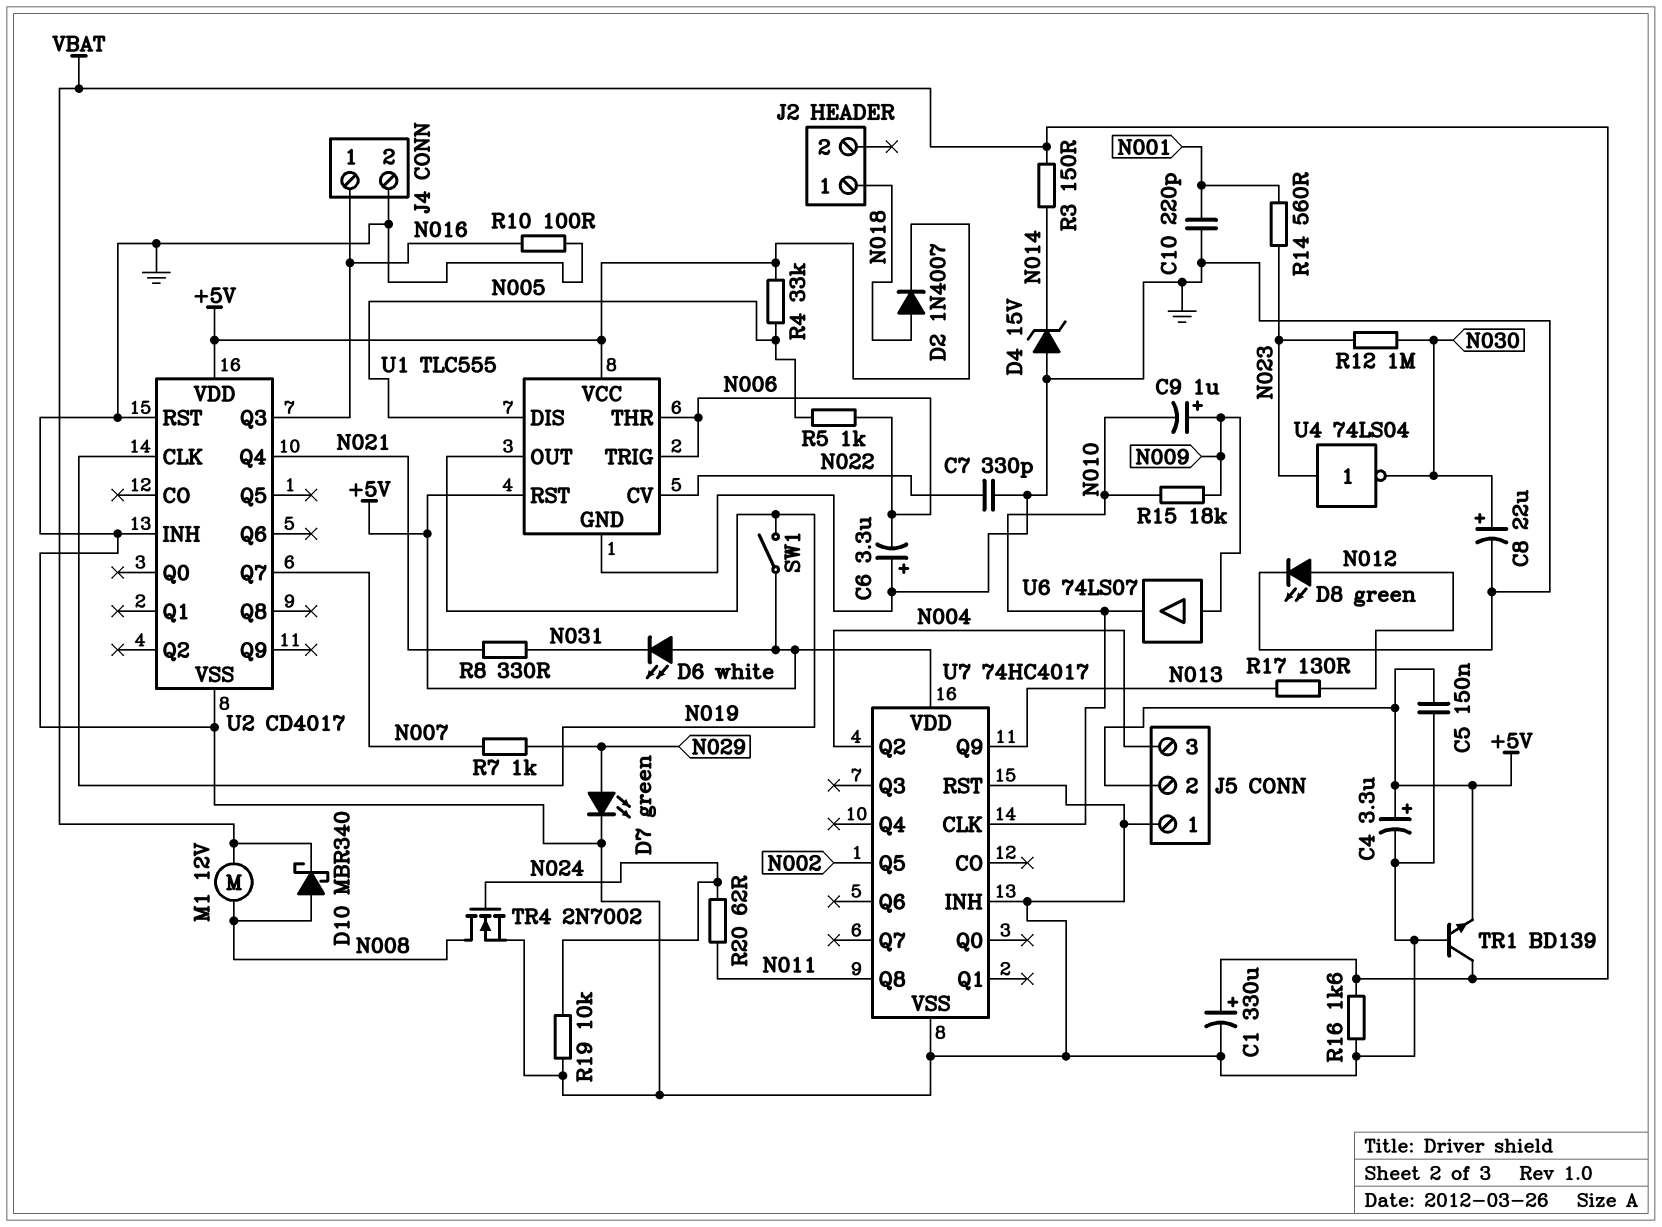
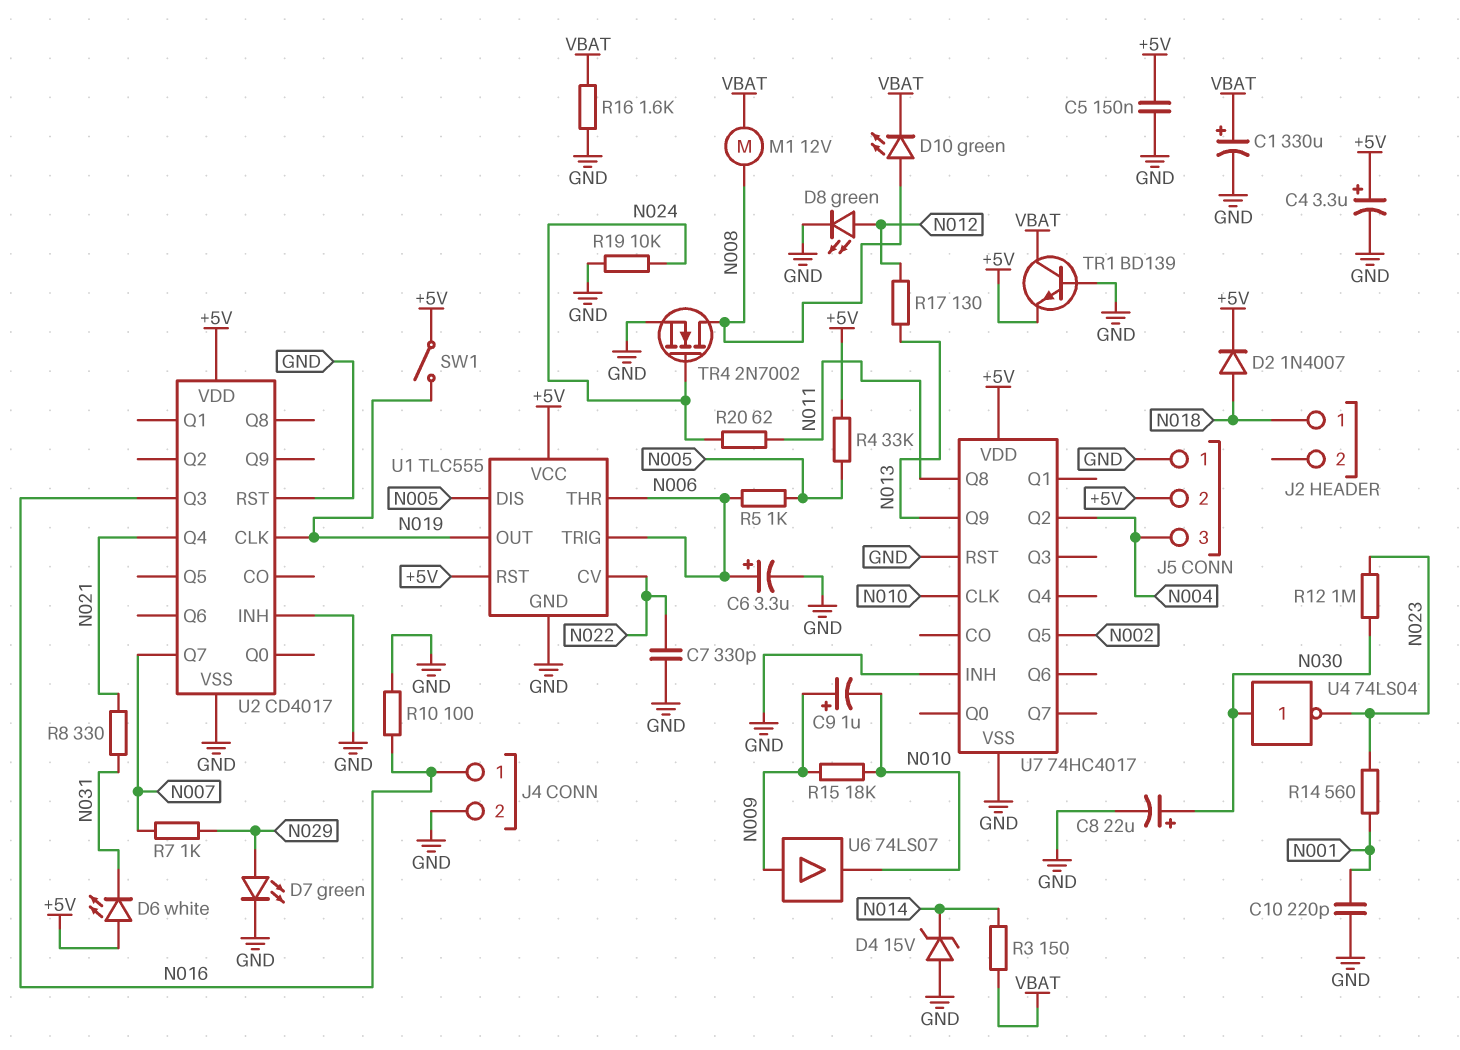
C6: 3.3uF (plus GND, minus N006) -> 3.3uF (plus N006, minus GND)
D10: schottky MBR340 (A N008, K VBAT) -> LED green (A N008, K VBAT)
U4: NOT 74LS04 (in N023, out N030) -> NOT 74LS04 (in N030, out N023)

